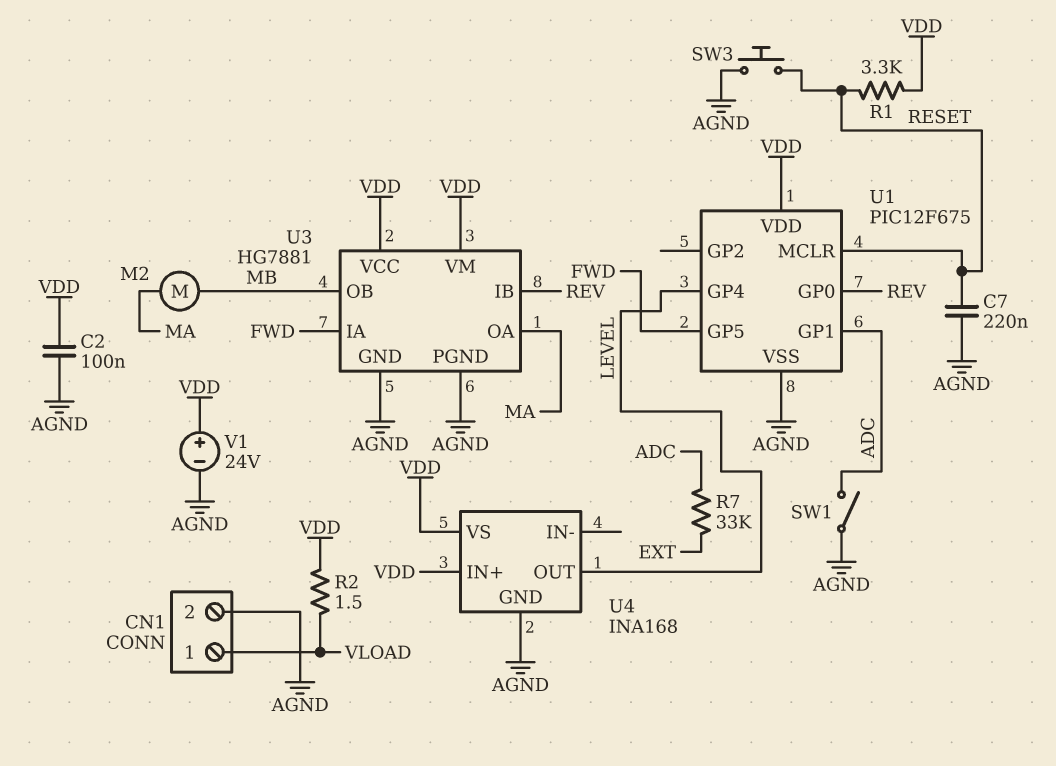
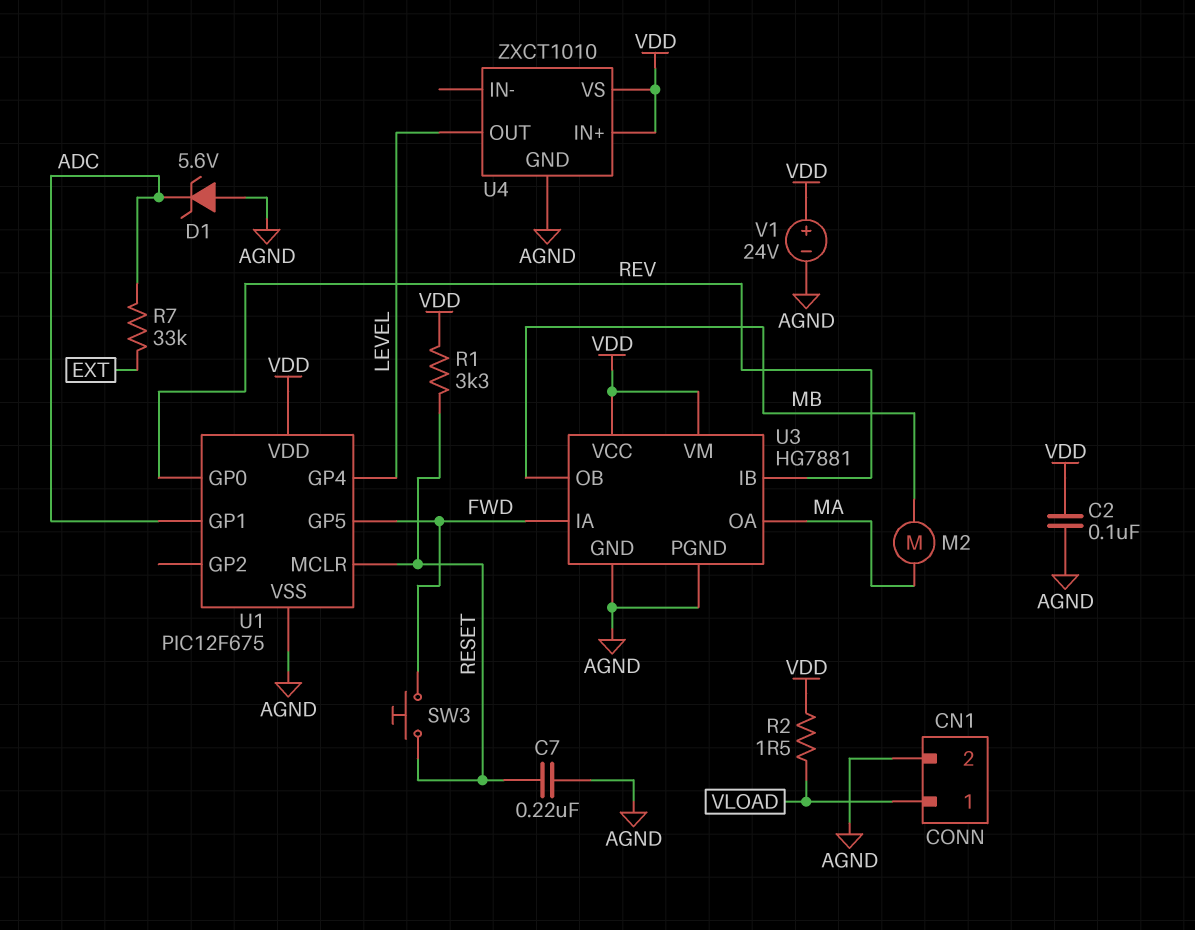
D1: none -> zener 5.6V (A AGND, K ADC)
SW1: switch (ADC, AGND) -> none
SW3: button (AGND, RESET) -> button (FWD, RESET)
U4: INA168 -> ZXCT1010

